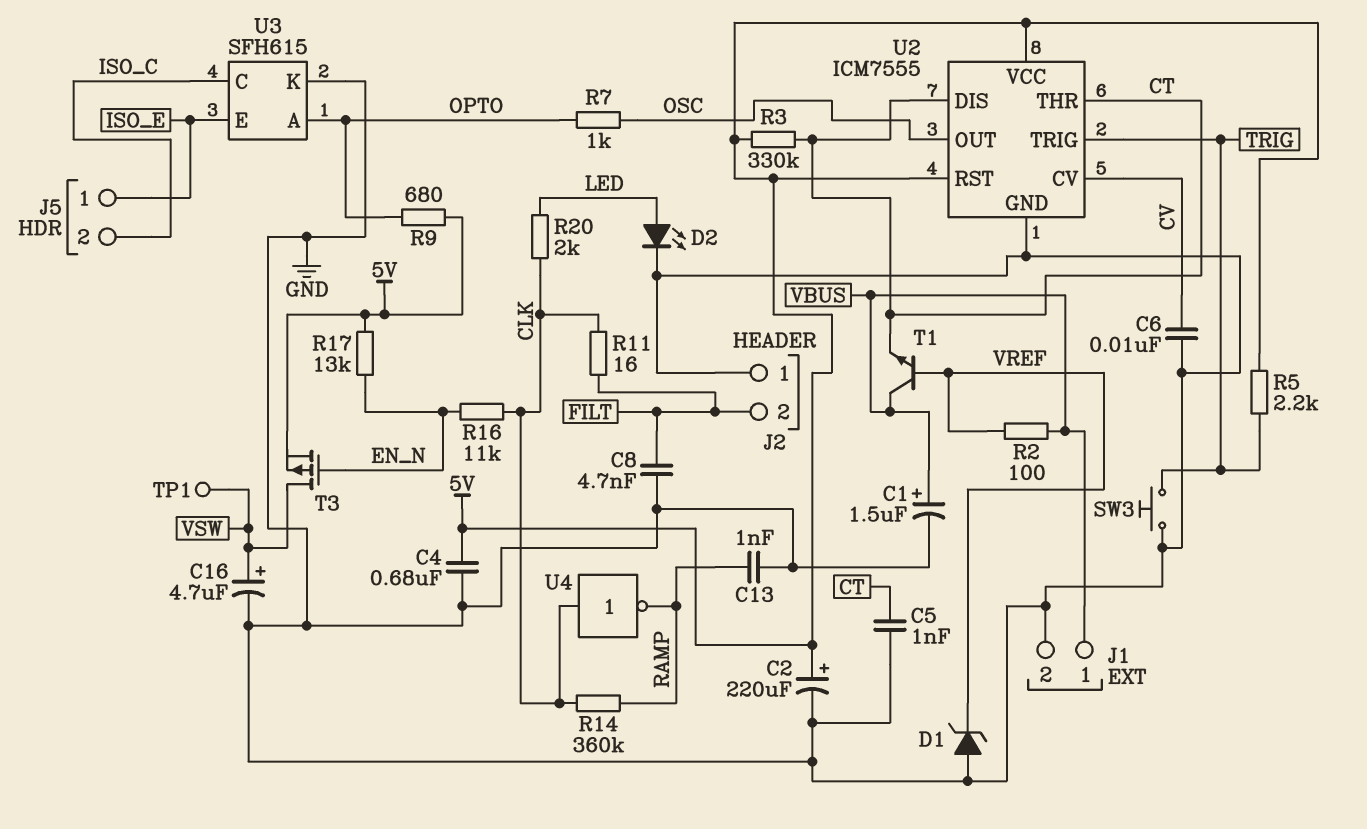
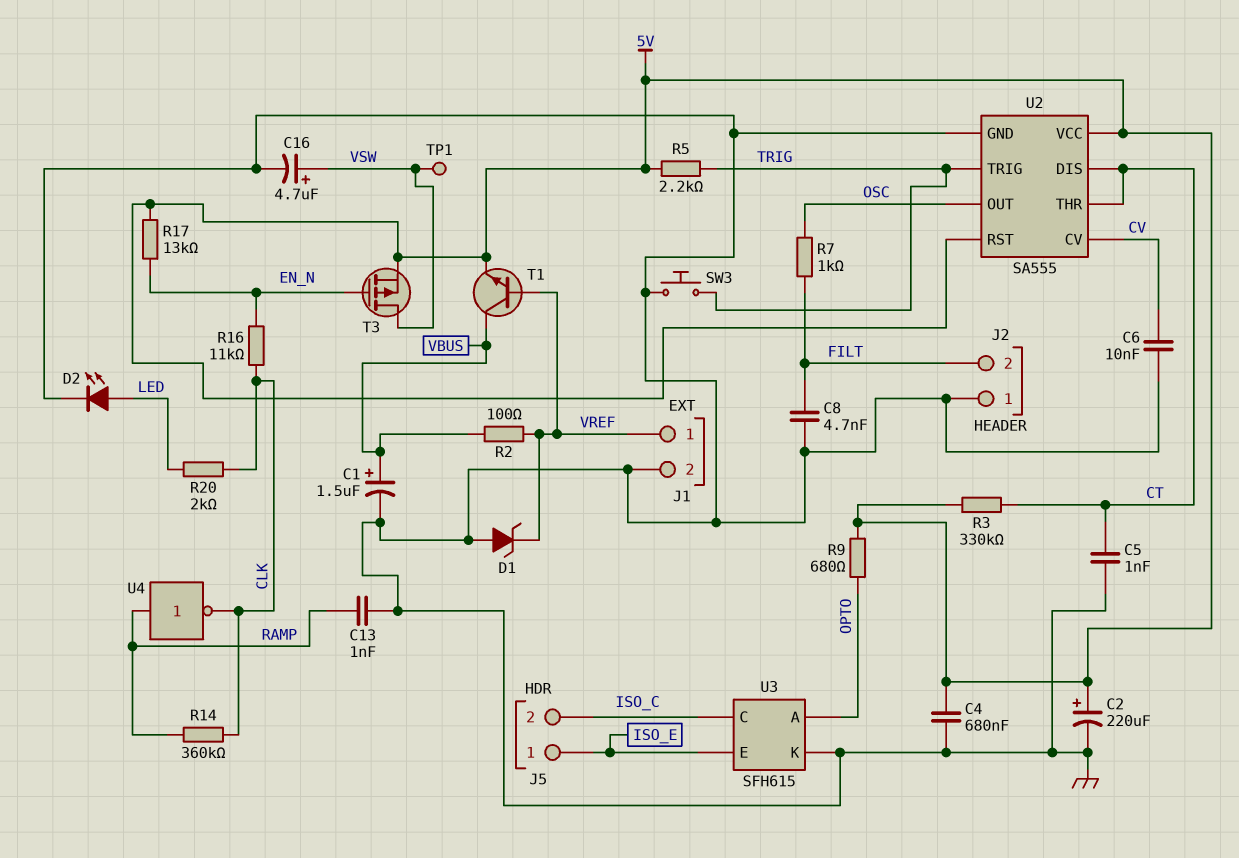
J1 pin 1: VBUS -> VREF
R7: 1k (OPTO, OSC) -> 1k (FILT, OSC)
R11: 16 (CLK, FILT) -> none
T1: NPN (B VREF, C VBUS, E CT) -> NPN (B VREF, C VBUS, E 5V)
U2: ICM7555 -> SA555
U4: NOT (in CLK, out RAMP) -> NOT (in RAMP, out CLK)

